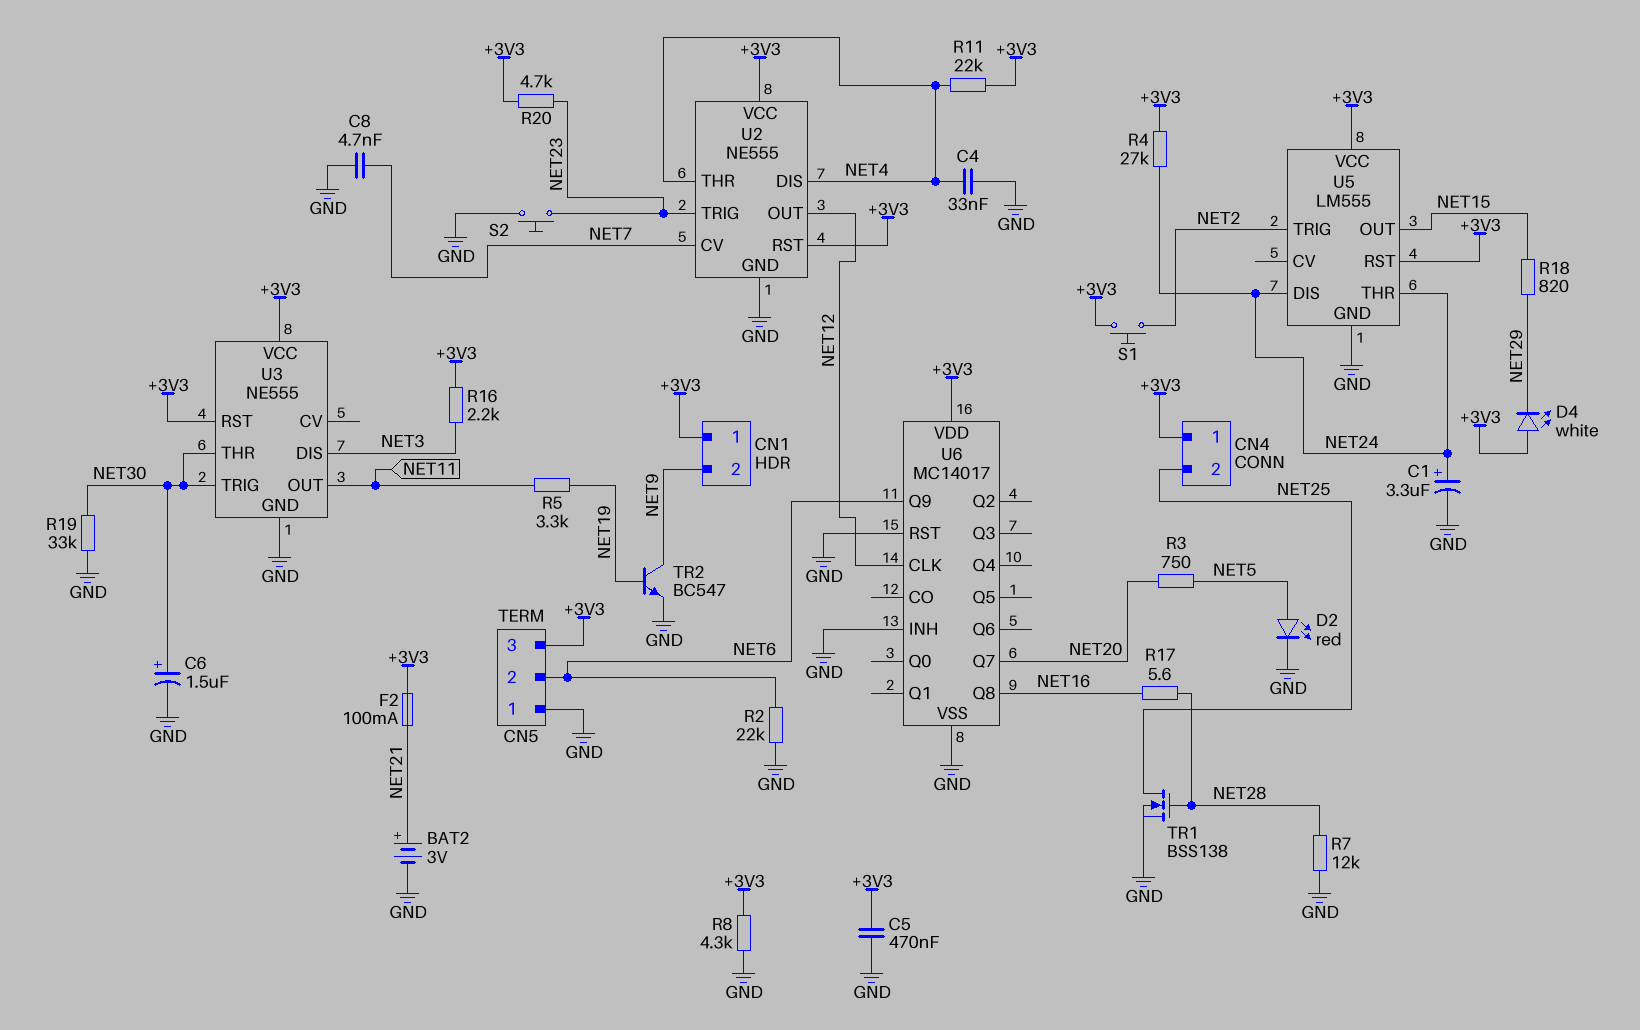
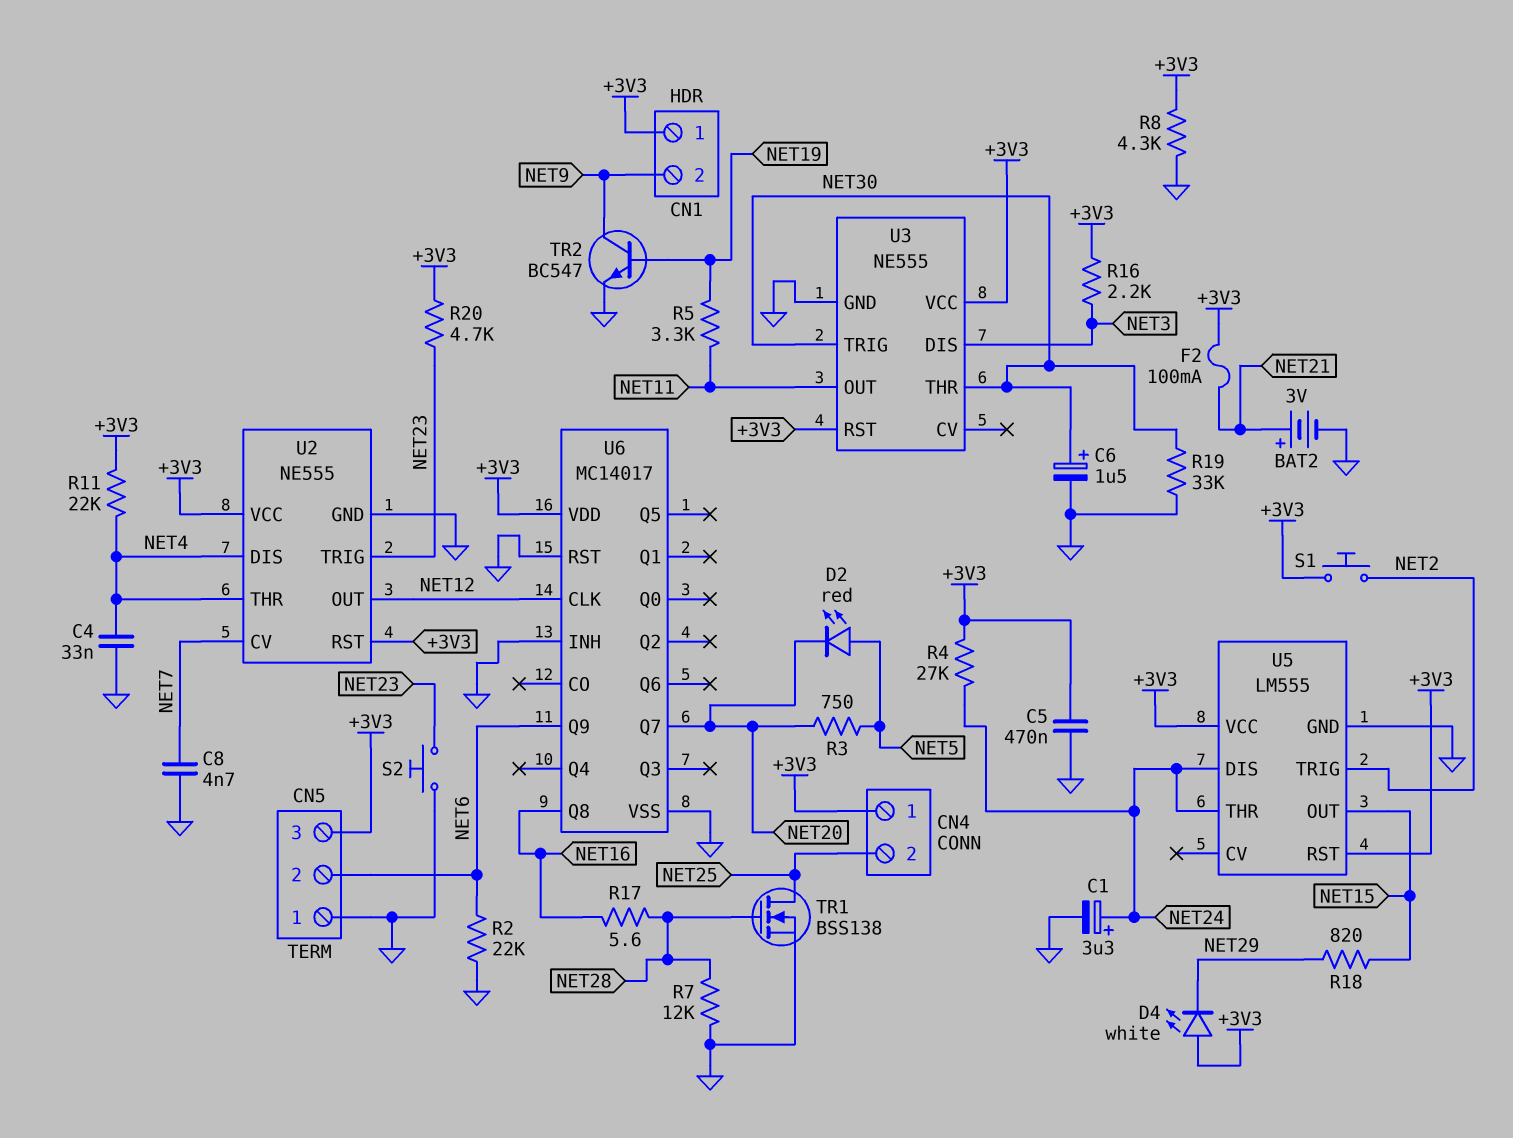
D2: LED red (A NET5, K GND) -> LED red (A NET5, K NET20)

